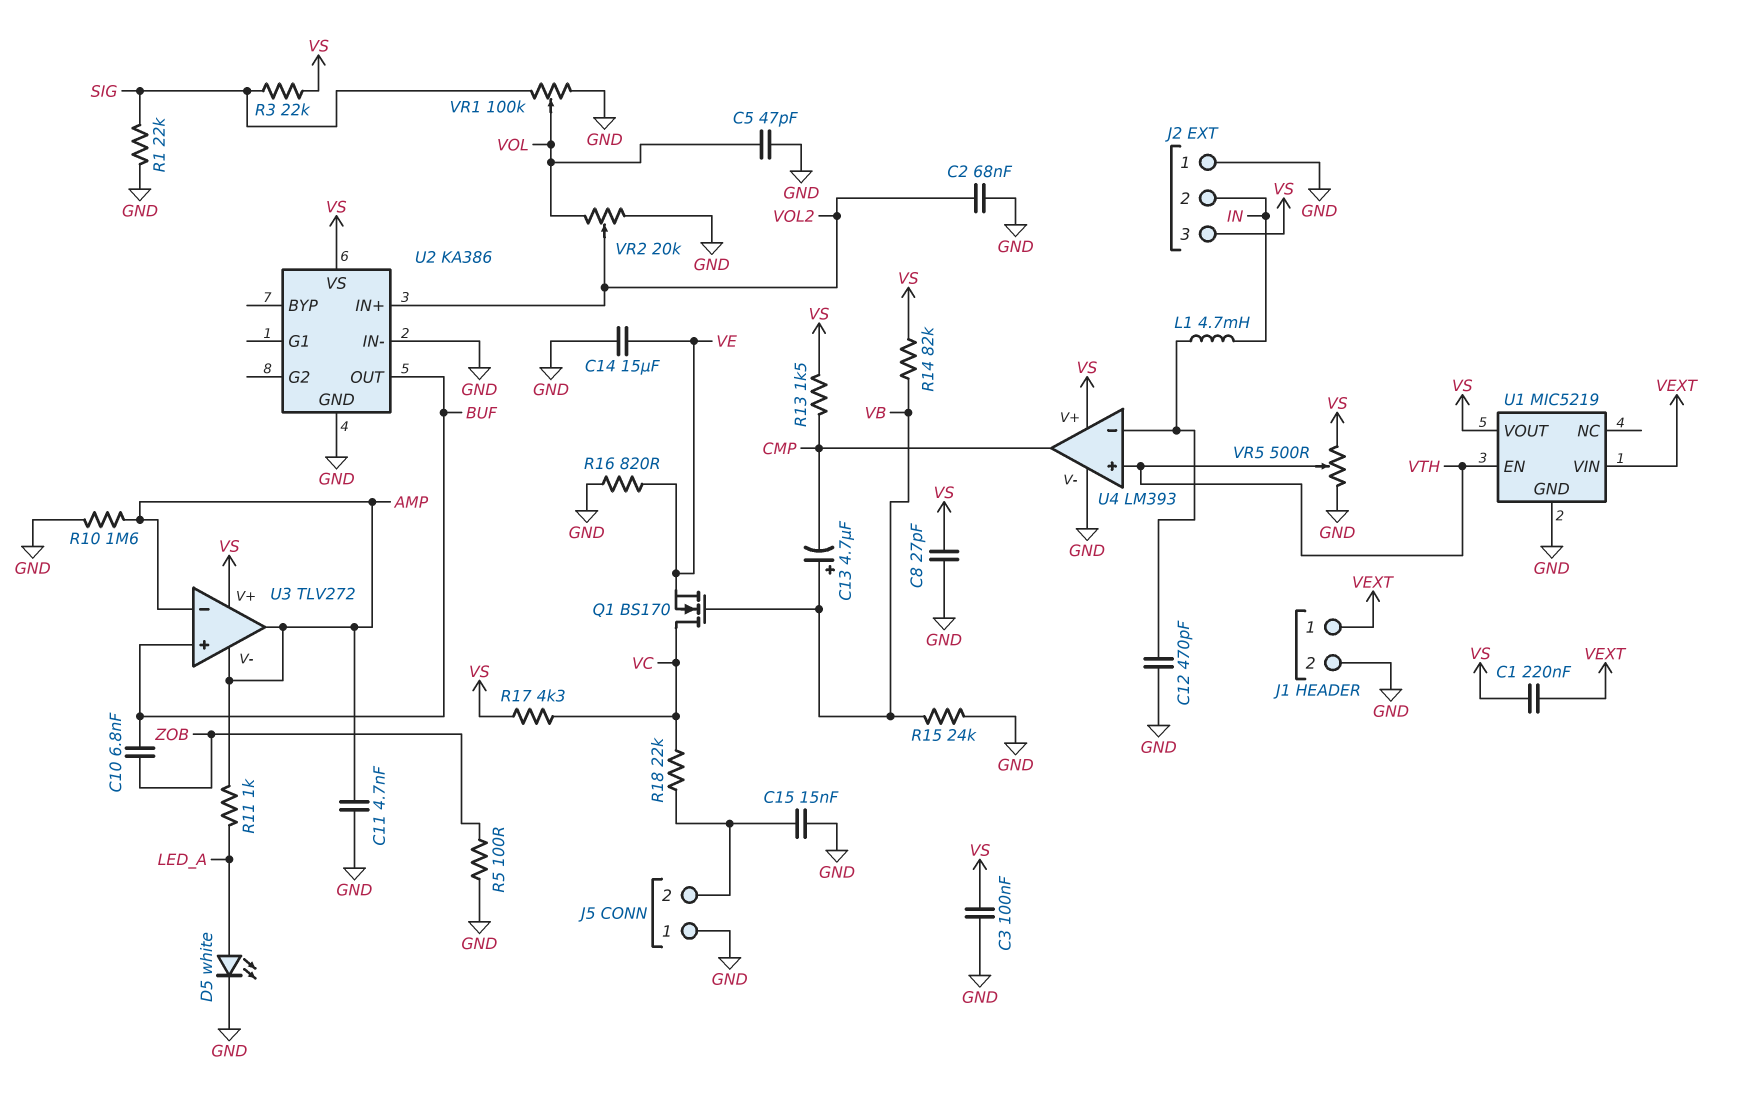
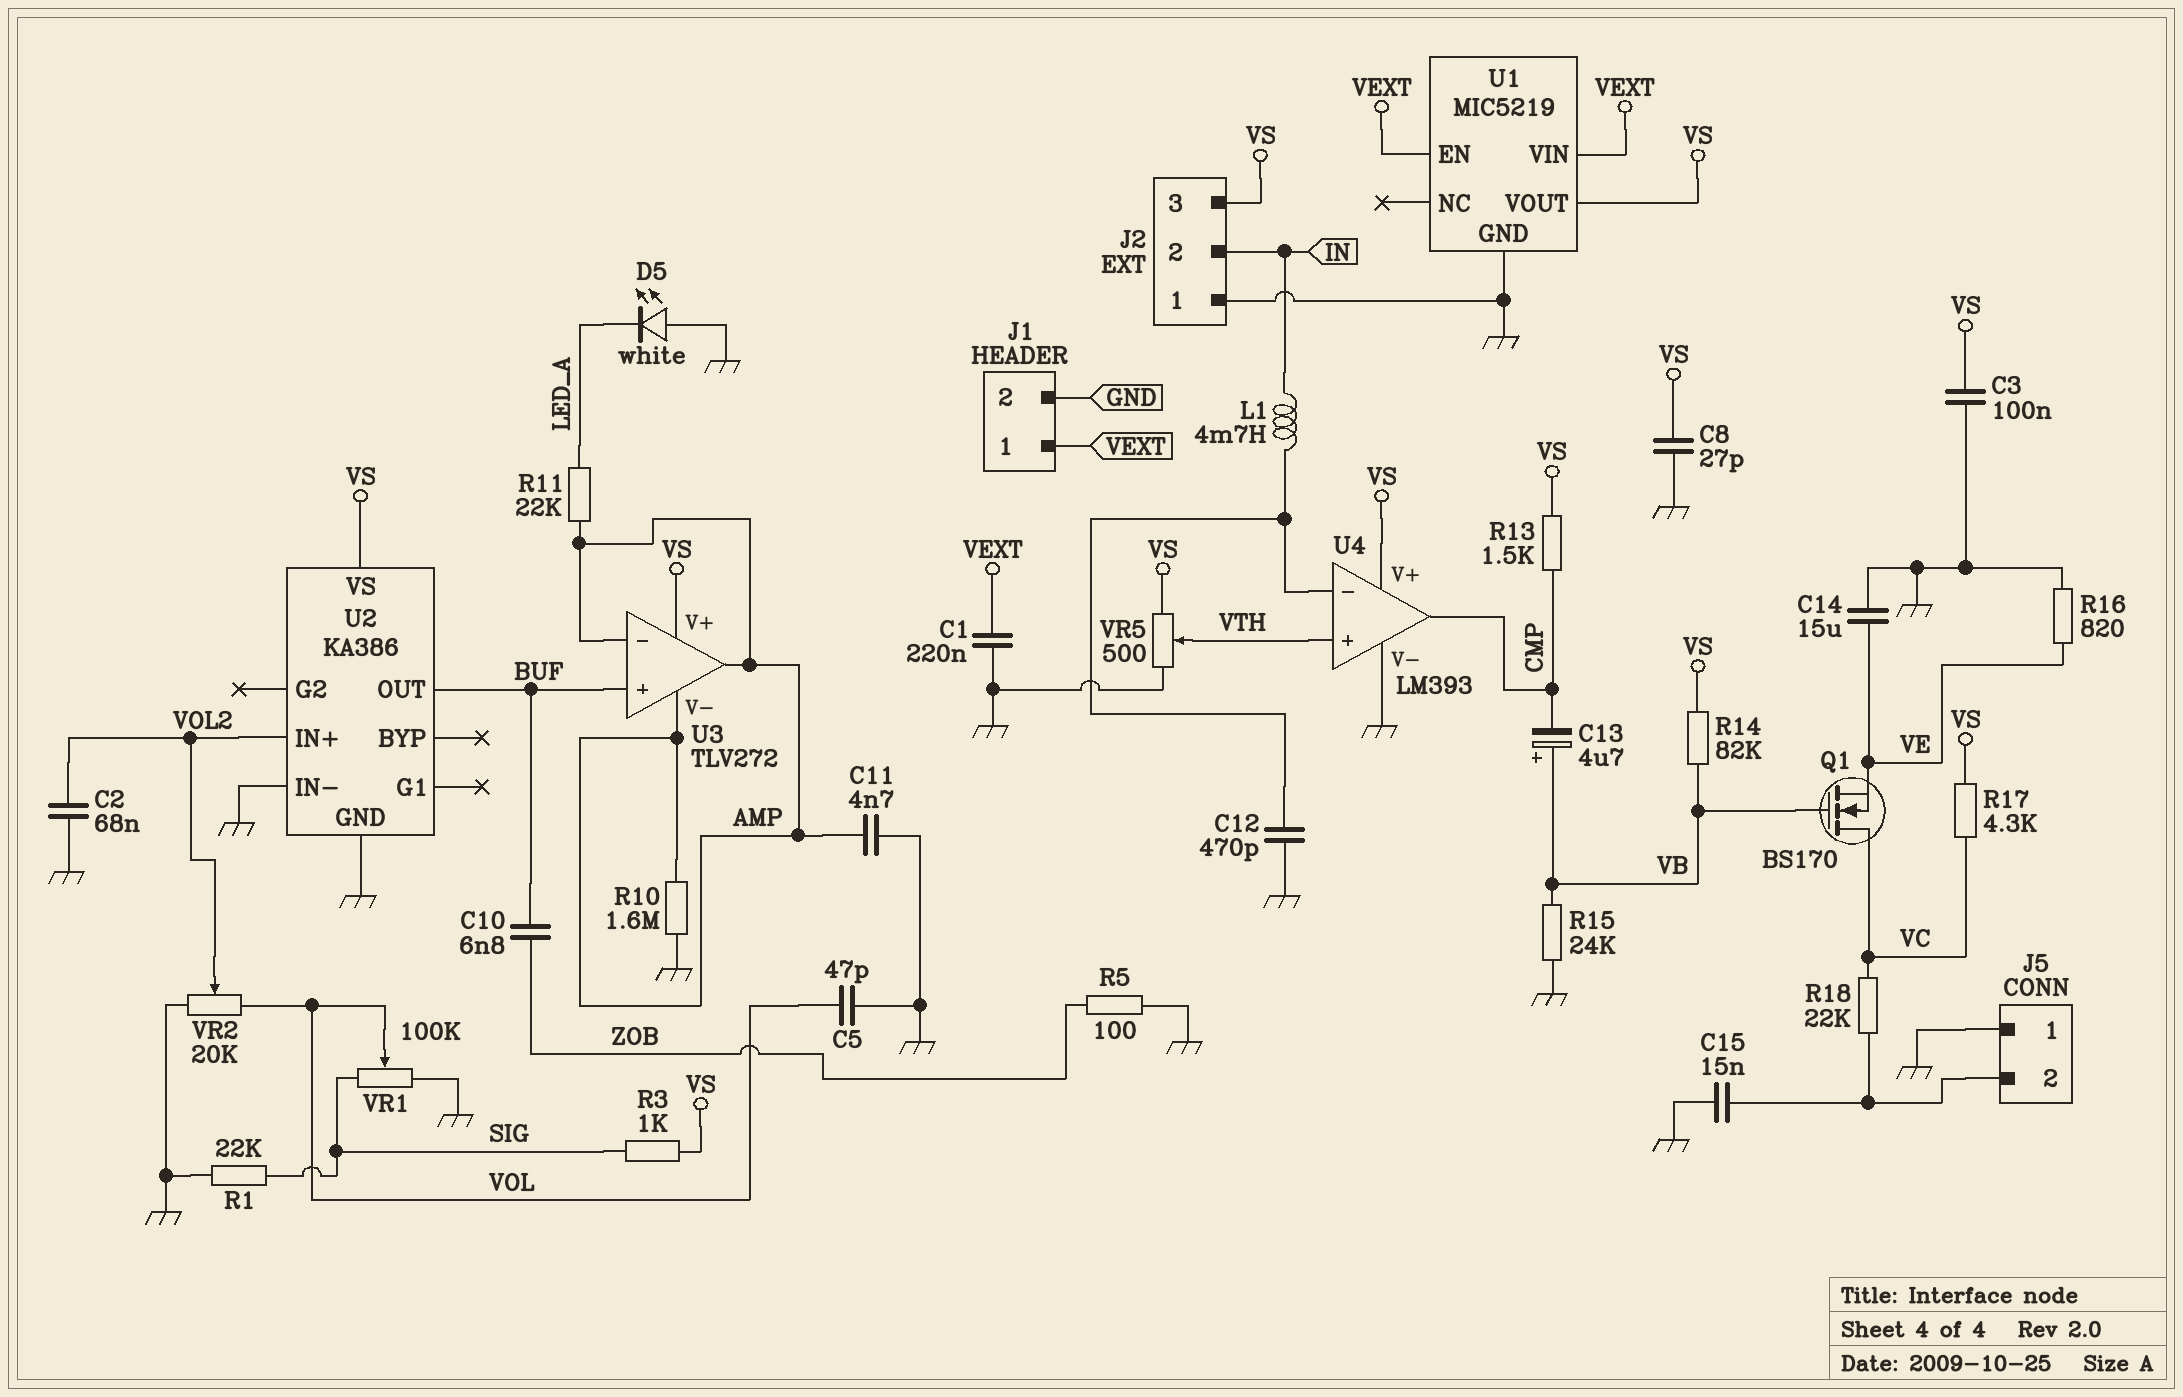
C1: 220nF (VEXT, VS) -> 220nF (GND, VEXT)
D5: LED white (A LED_A, K GND) -> LED white (A GND, K LED_A)
R3: 22k (SIG, VS) -> 1k (SIG, VS)
R11: 1k (AMP, LED_A) -> 22k (AMP, LED_A)
U1 pin EN: VTH -> VEXT

